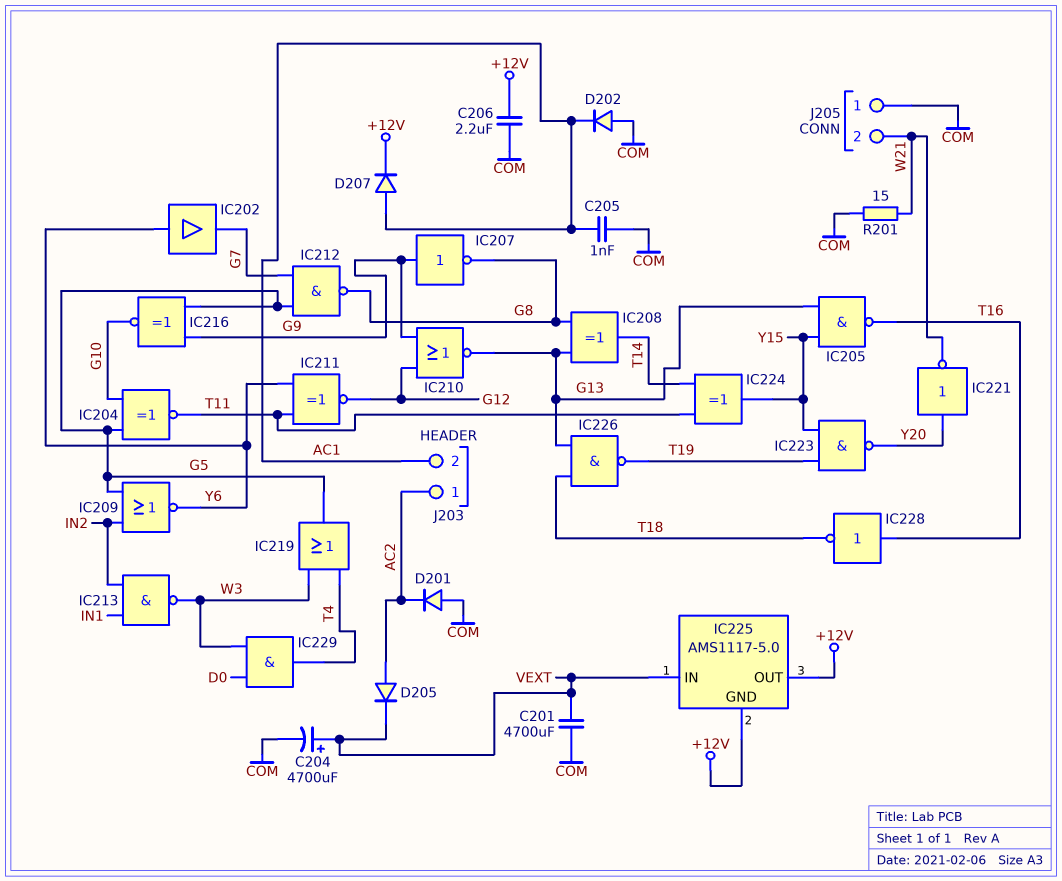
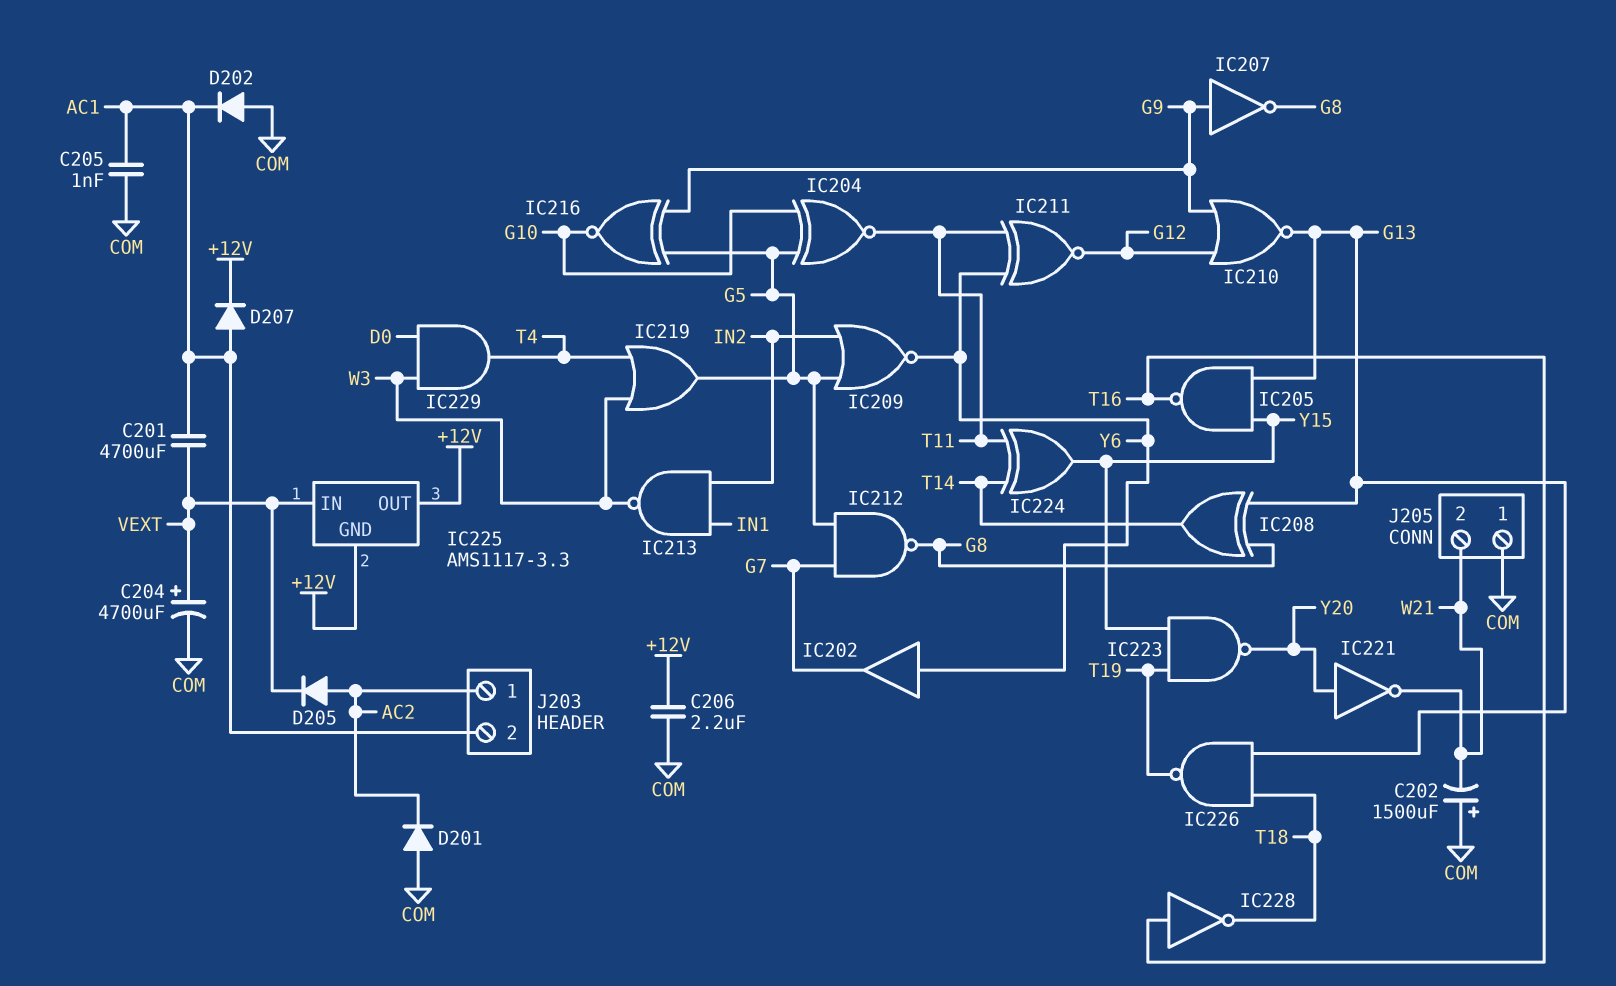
C201: 4700uF (COM, VEXT) -> 4700uF (AC1, VEXT)
C202: none -> 1500uF (plus COM, minus W21)
IC225: AMS1117-5.0 -> AMS1117-3.3
R201: 15 (COM, W21) -> none

